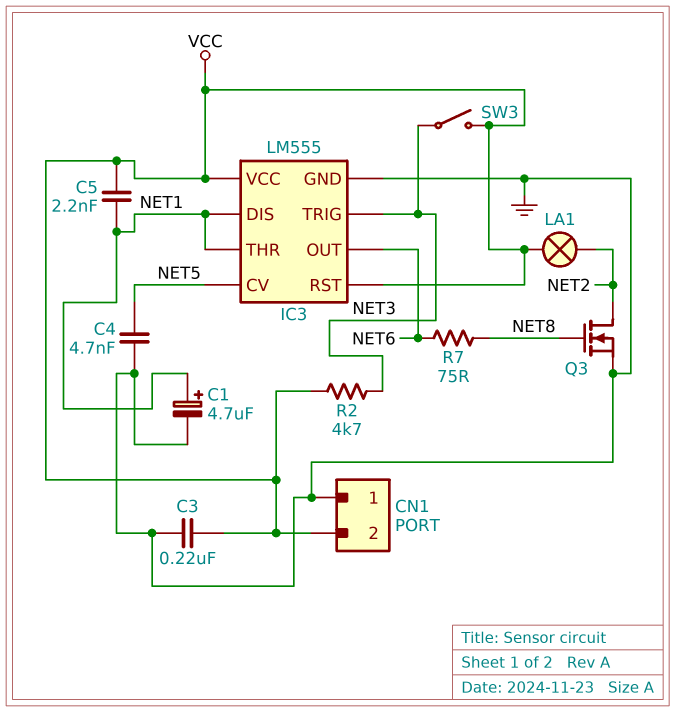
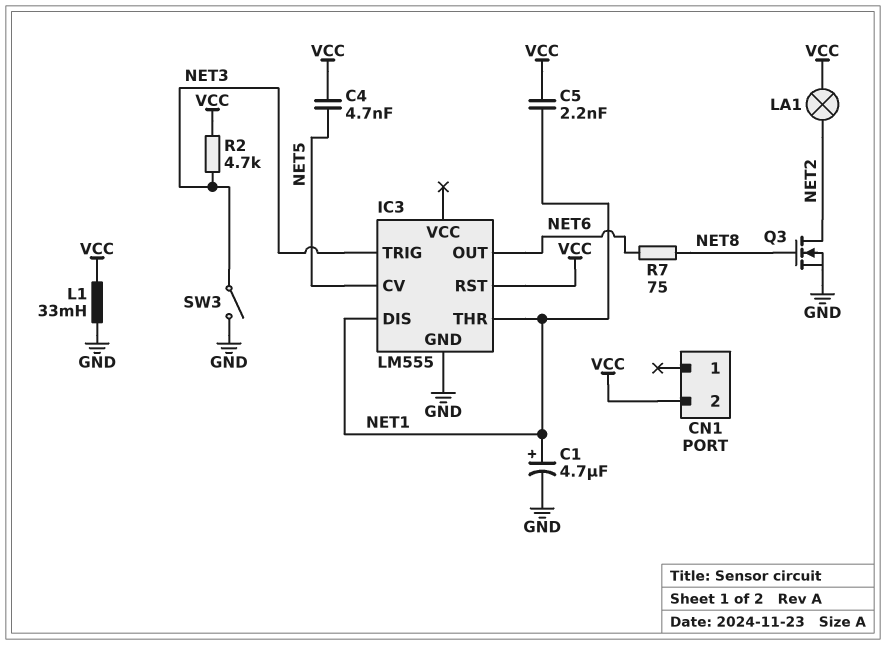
C3: 220nF (GND, VCC) -> none
C4: 4.7nF (GND, NET5) -> 4.7nF (NET5, VCC)
CN1 pin 1: GND -> none
IC3 pin VCC: VCC -> none
L1: none -> 33mH (GND, VCC)
SW3: switch (NET3, VCC) -> switch (GND, NET3)

